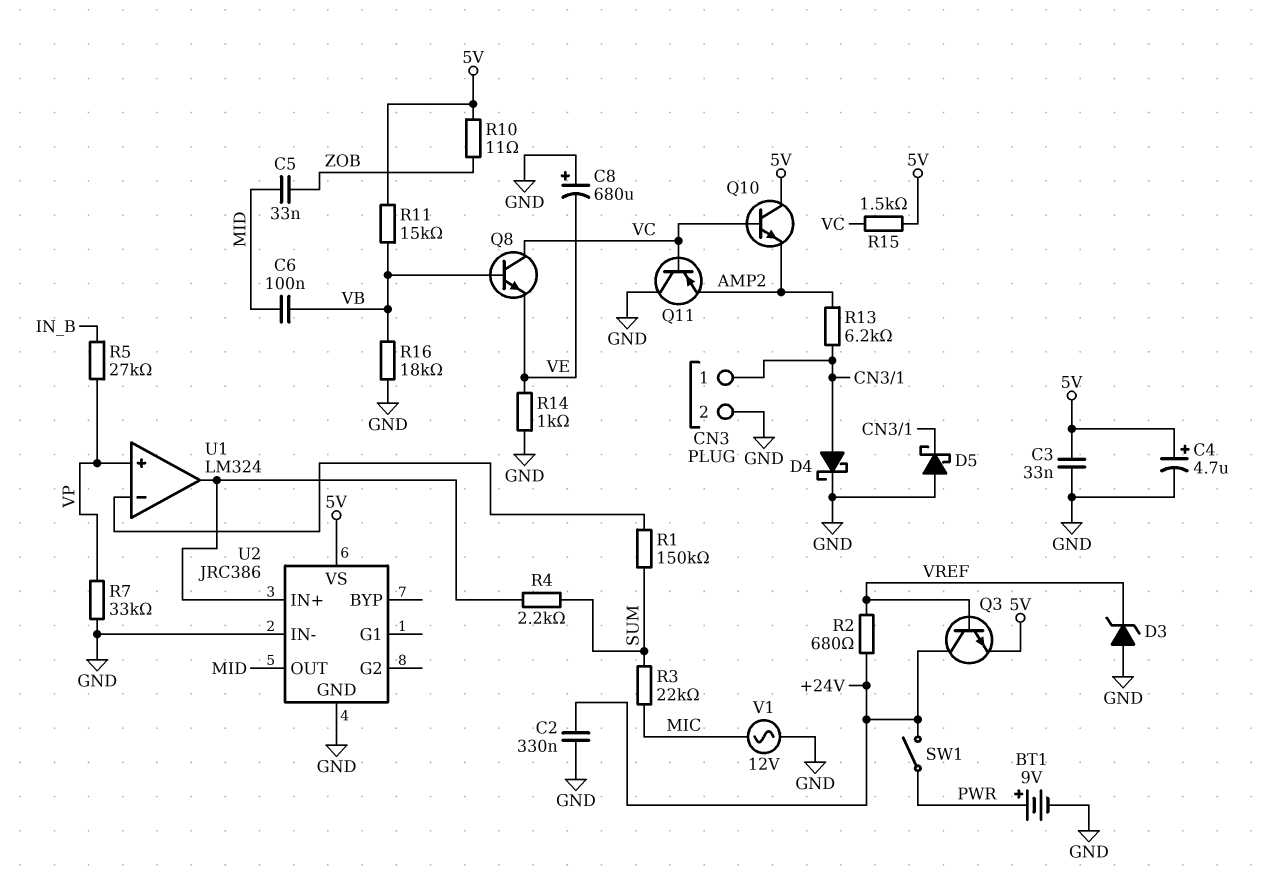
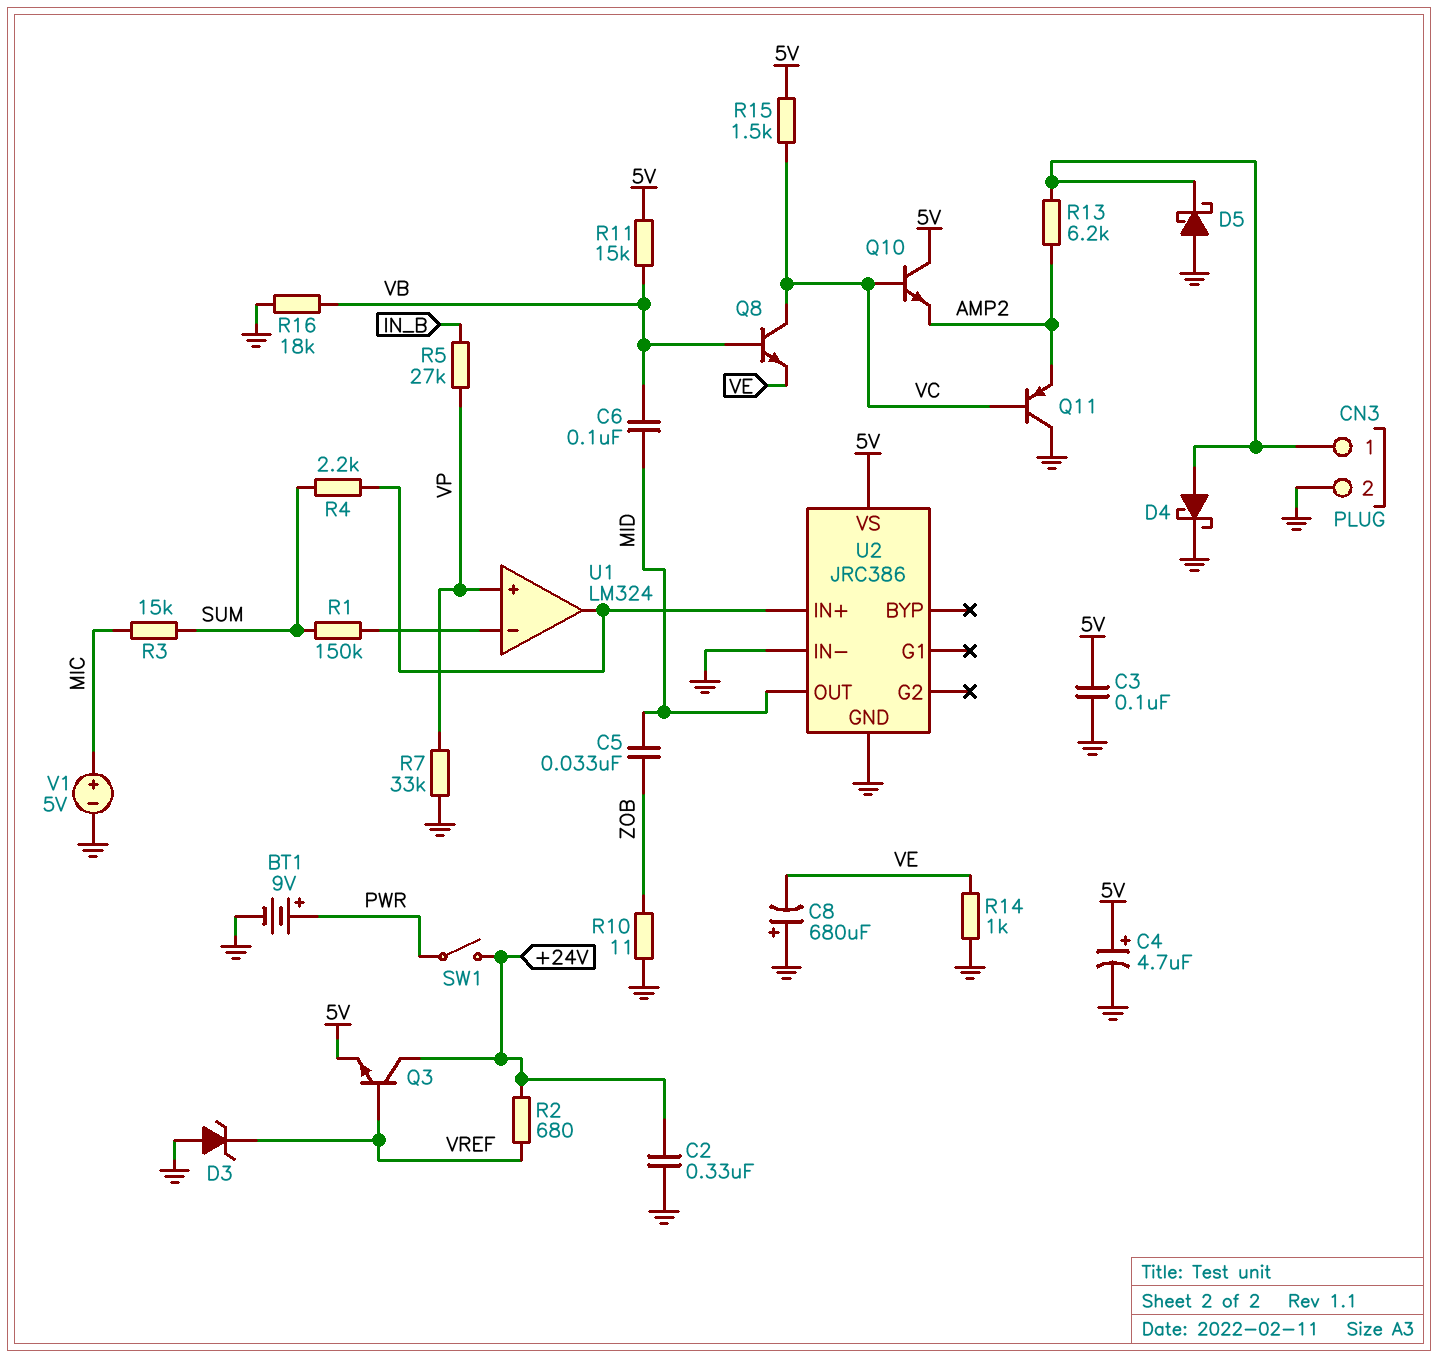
C3: 33nF (5V, GND) -> 100nF (5V, GND)
R3: 22k (MIC, SUM) -> 15k (MIC, SUM)
R10: 11 (5V, ZOB) -> 11 (GND, ZOB)
V1: AC 12V (GND, MIC) -> 5V (plus MIC, minus GND)

